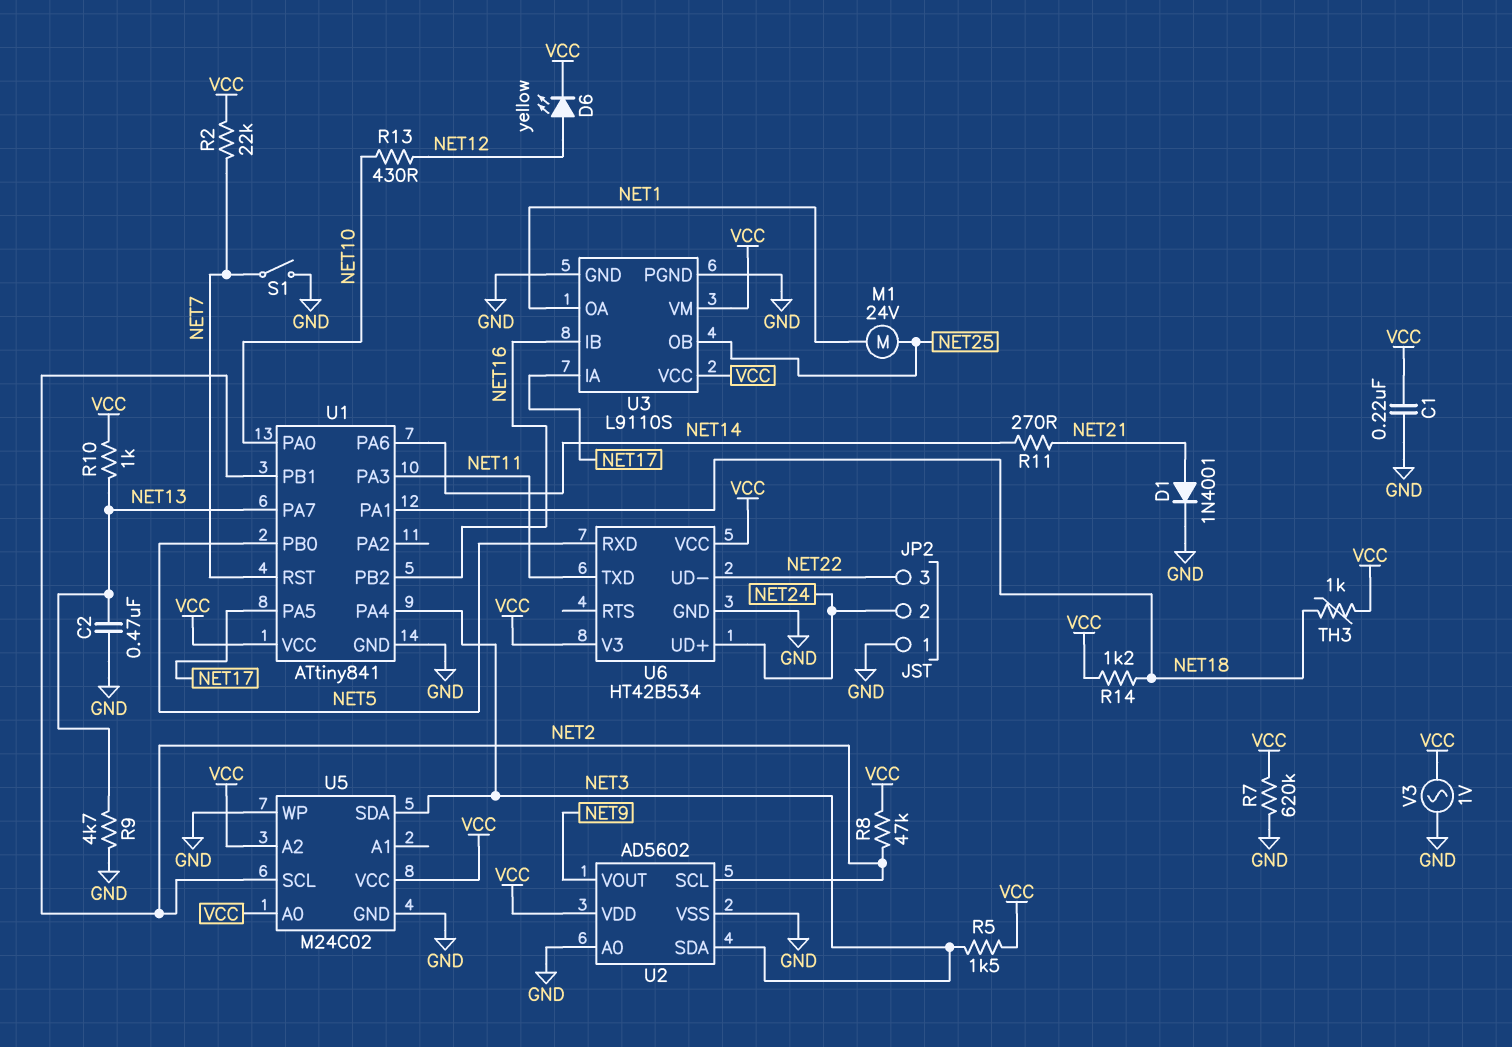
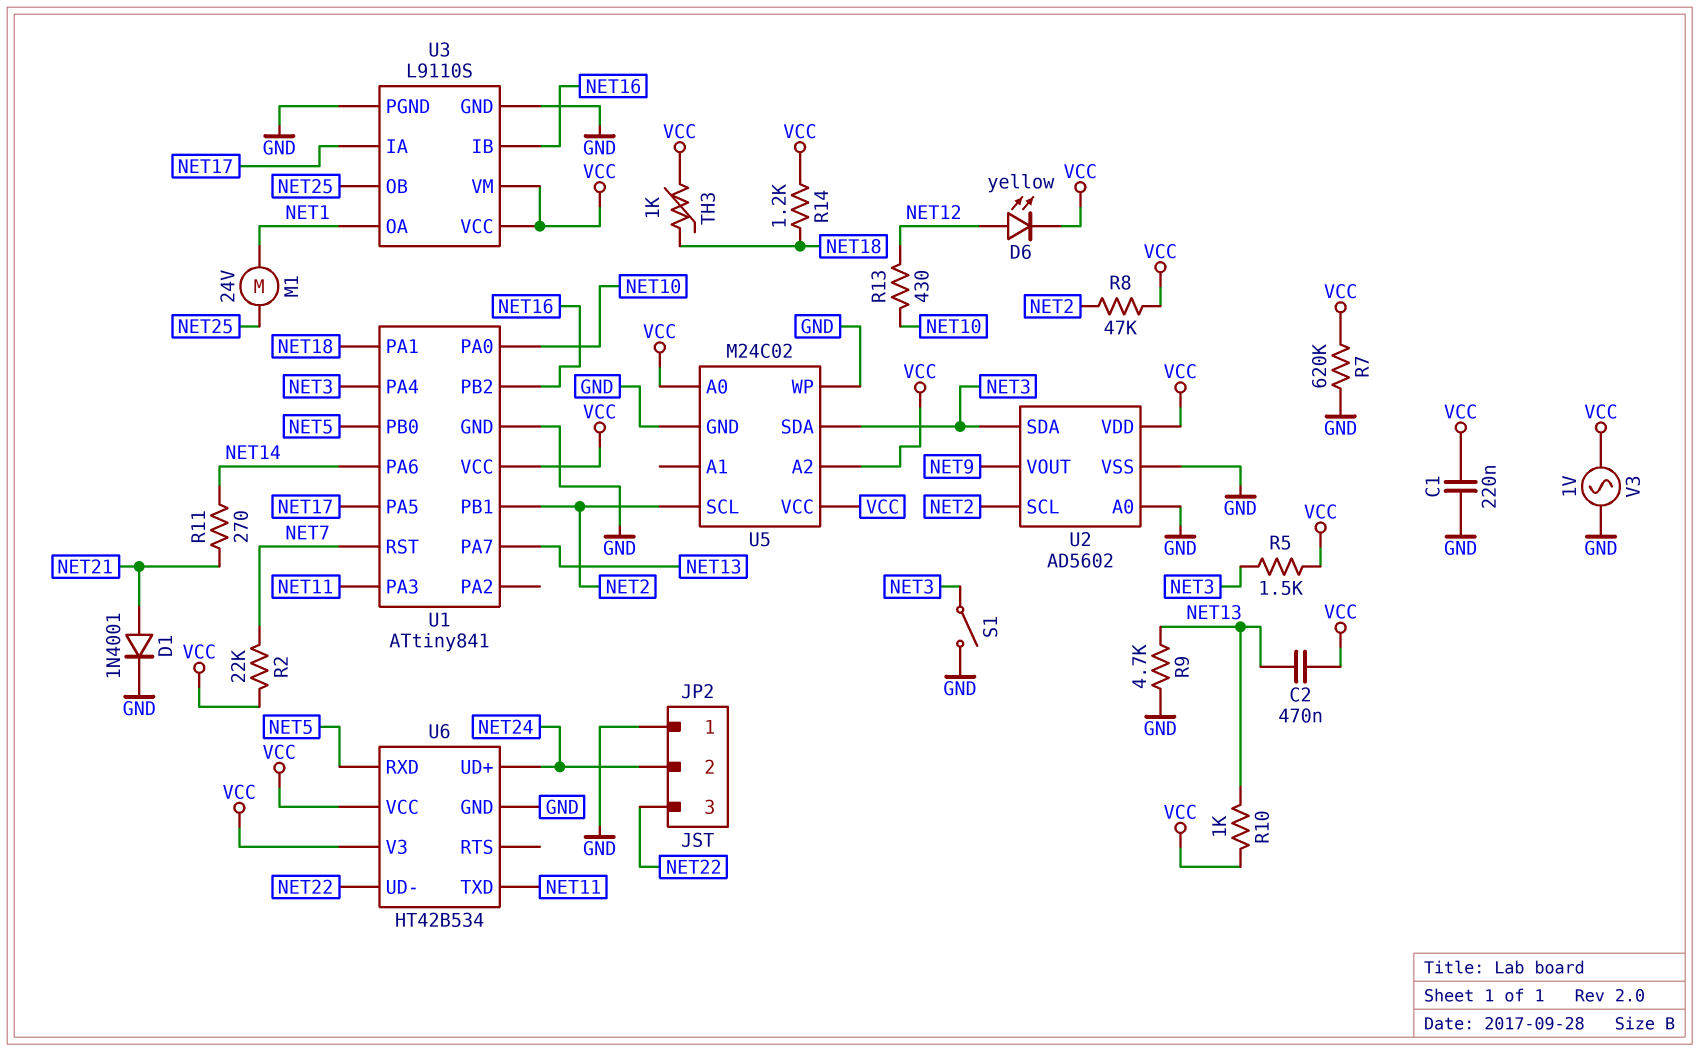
C2: 470nF (GND, NET13) -> 470nF (NET13, VCC)
S1: switch (GND, NET7) -> switch (GND, NET3)

